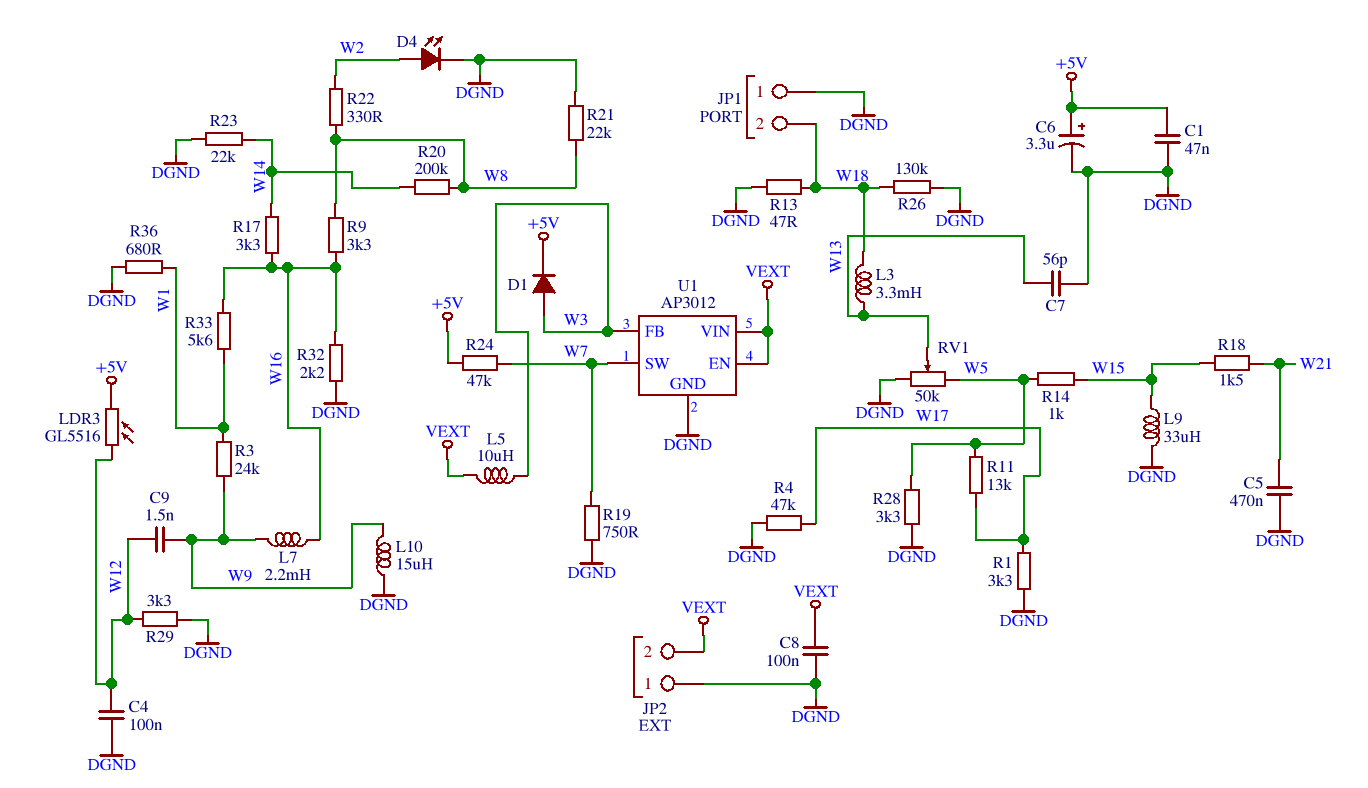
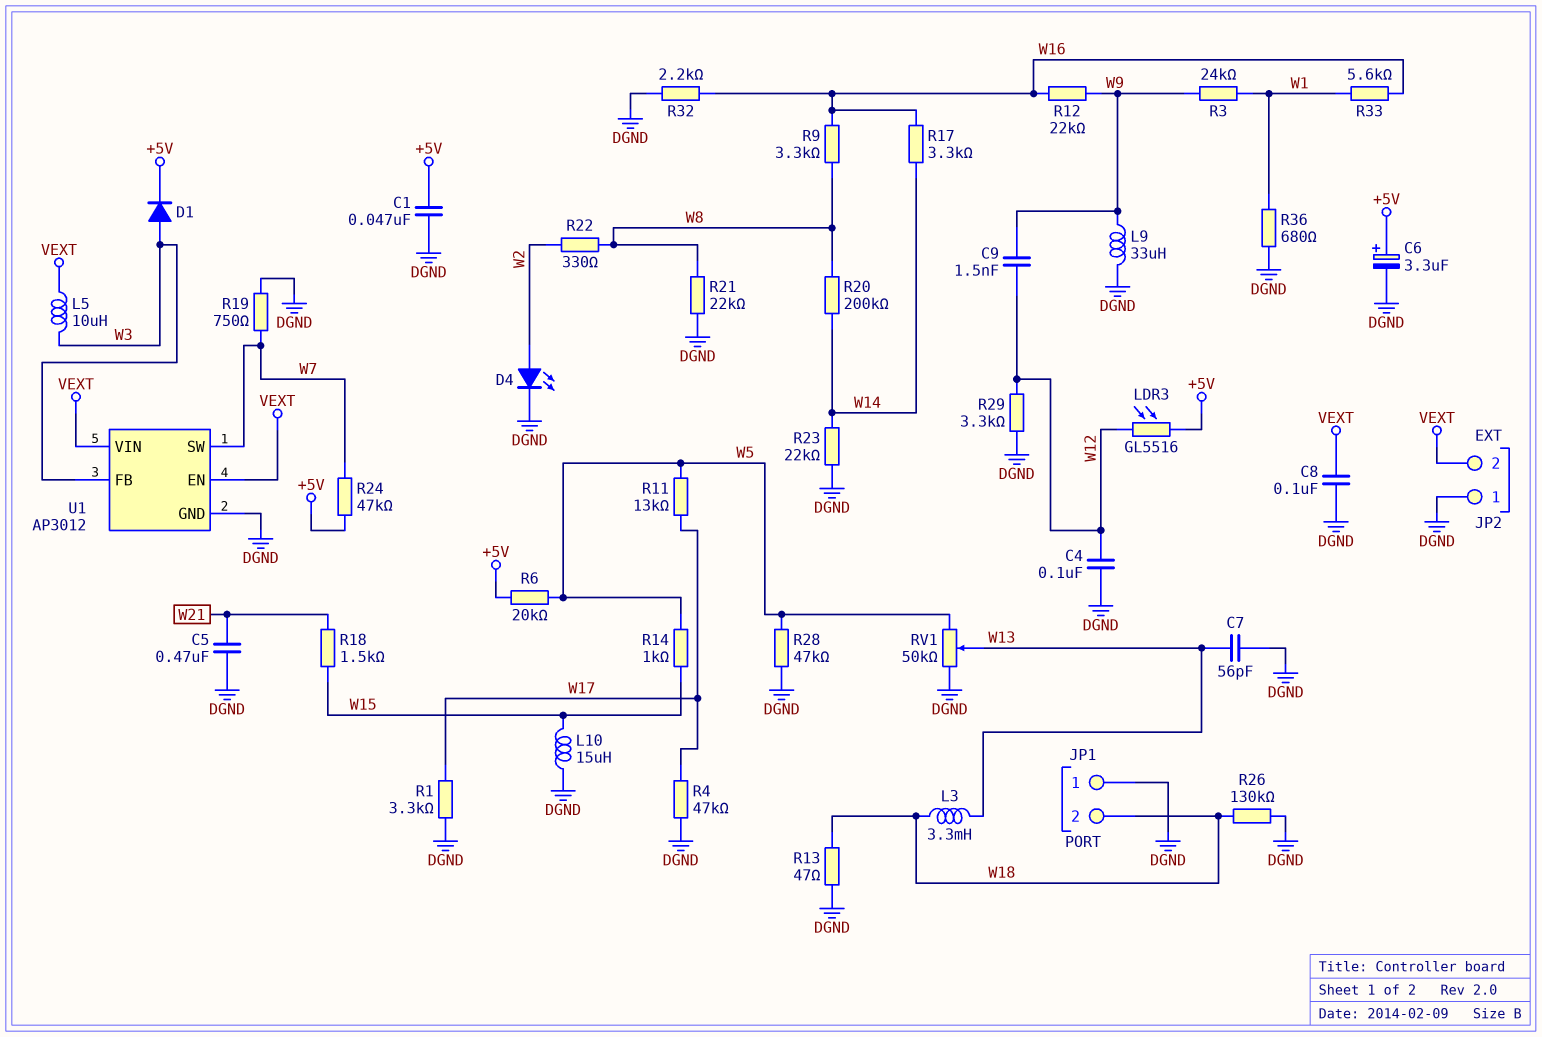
L7: 2.2mH (W9, W16) -> none
L9: 33uH (DGND, W15) -> 33uH (DGND, W9)
L10: 15uH (DGND, W9) -> 15uH (DGND, W15)
R6: none -> 20k (+5V, W5)
R12: none -> 22k (W9, W16)
R28: 3.3k (DGND, W5) -> 47k (DGND, W5)

